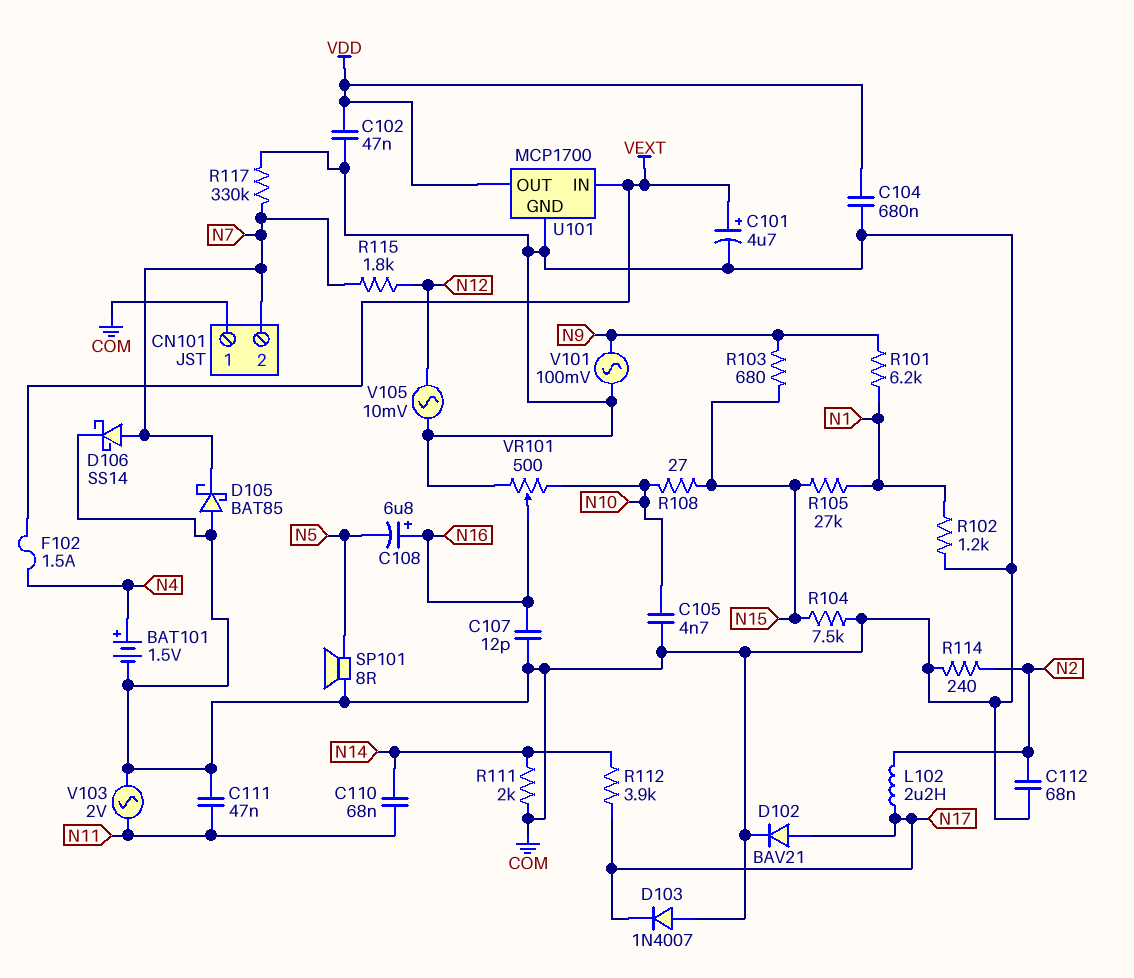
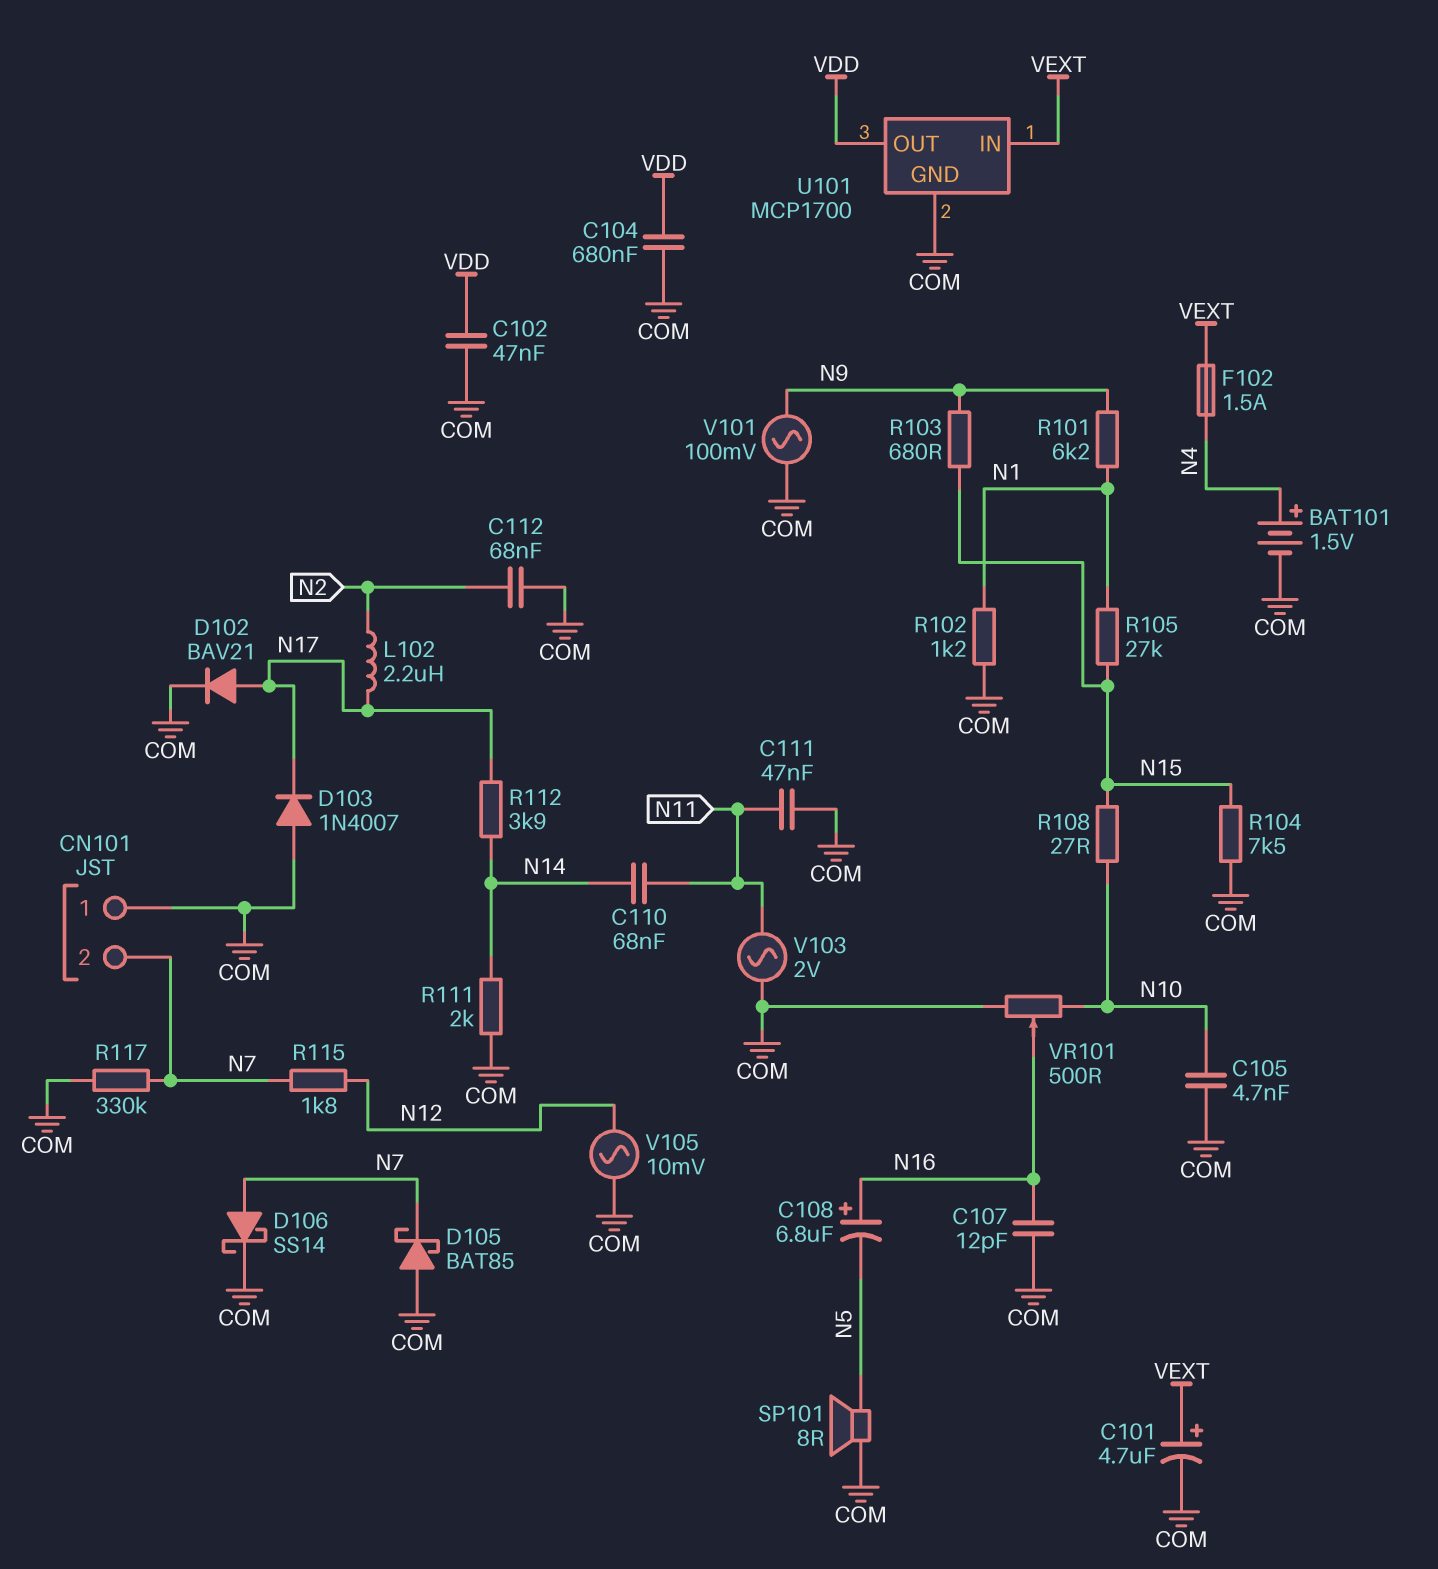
R114: 240 (COM, N2) -> none

